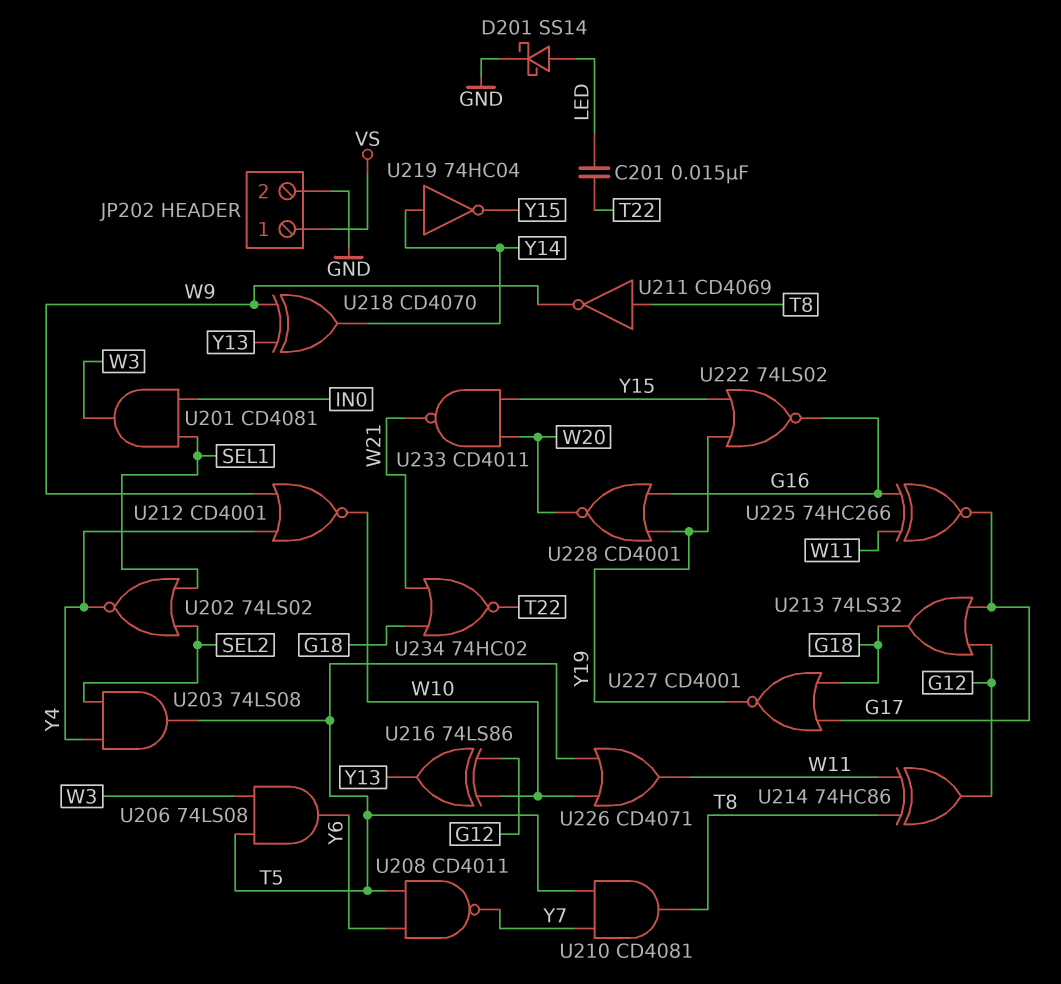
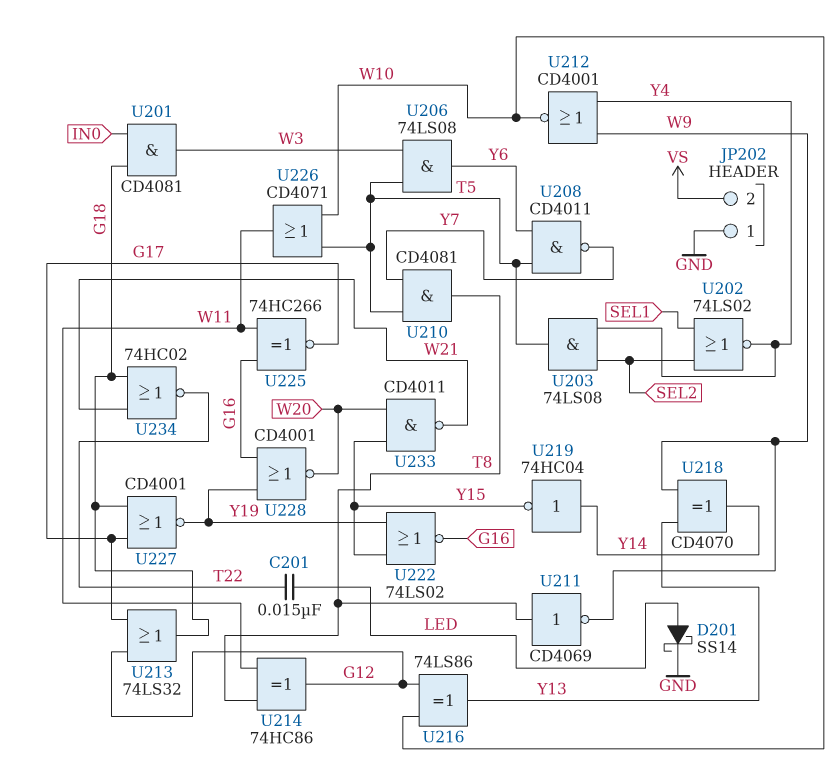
JP202 pin 1: VS -> GND
JP202 pin 2: GND -> VS
U201: AND CD4081 (in IN0, in SEL1, out W3) -> AND CD4081 (in G18, in IN0, out W3)

